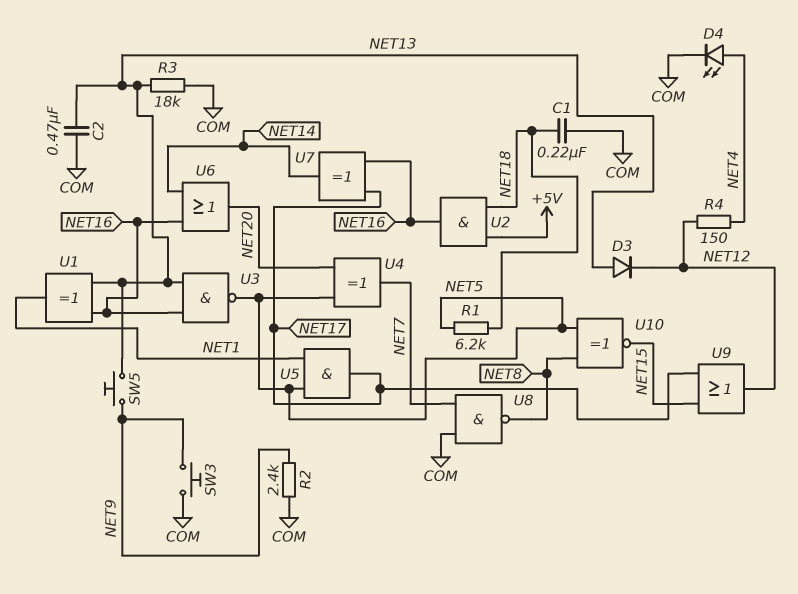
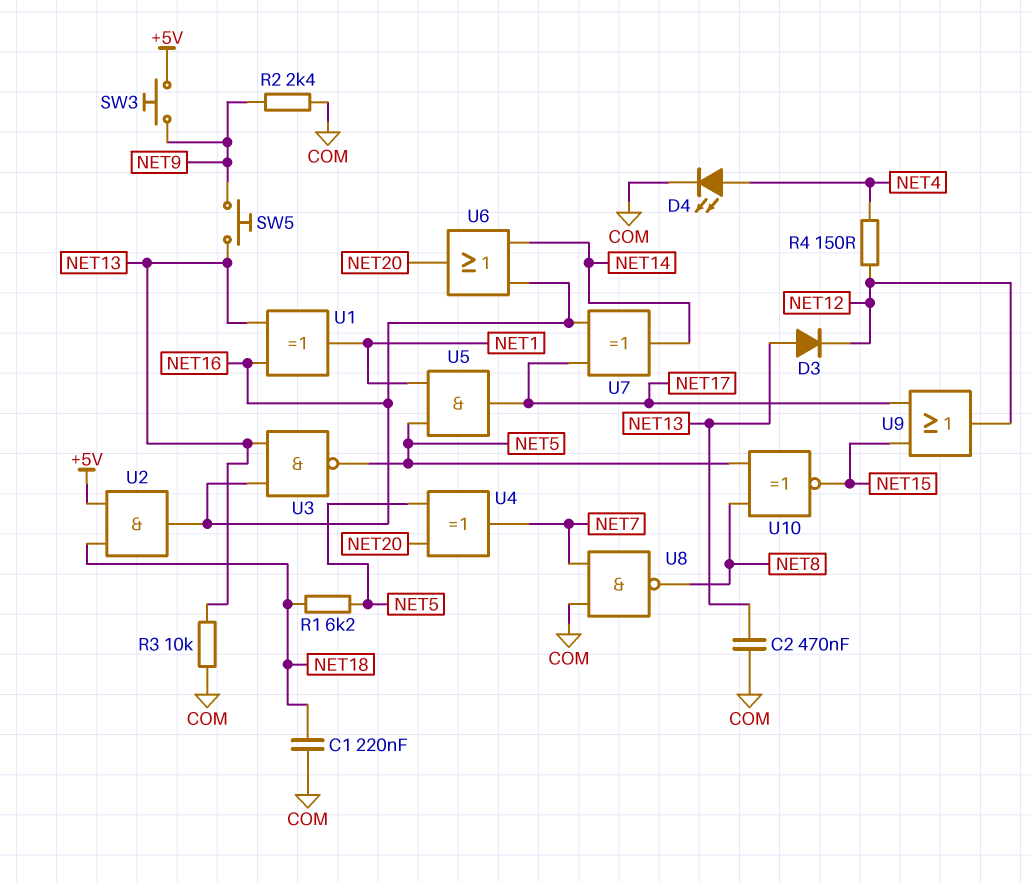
R3: 18k (COM, NET13) -> 10k (COM, NET13)
SW3: button (COM, NET9) -> button (+5V, NET9)

